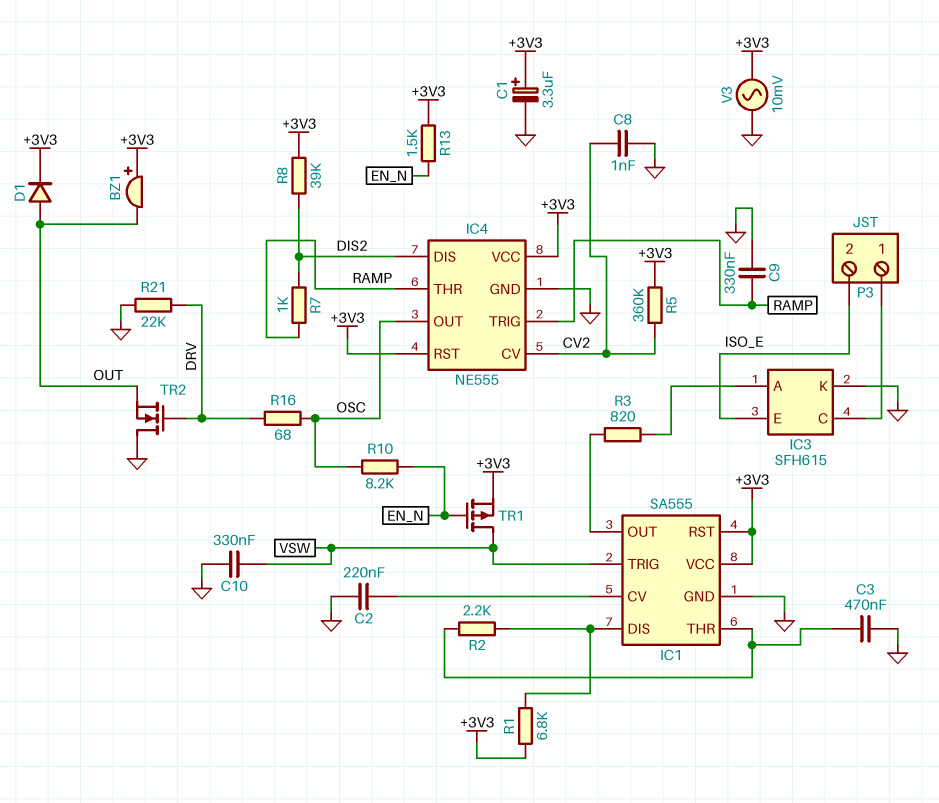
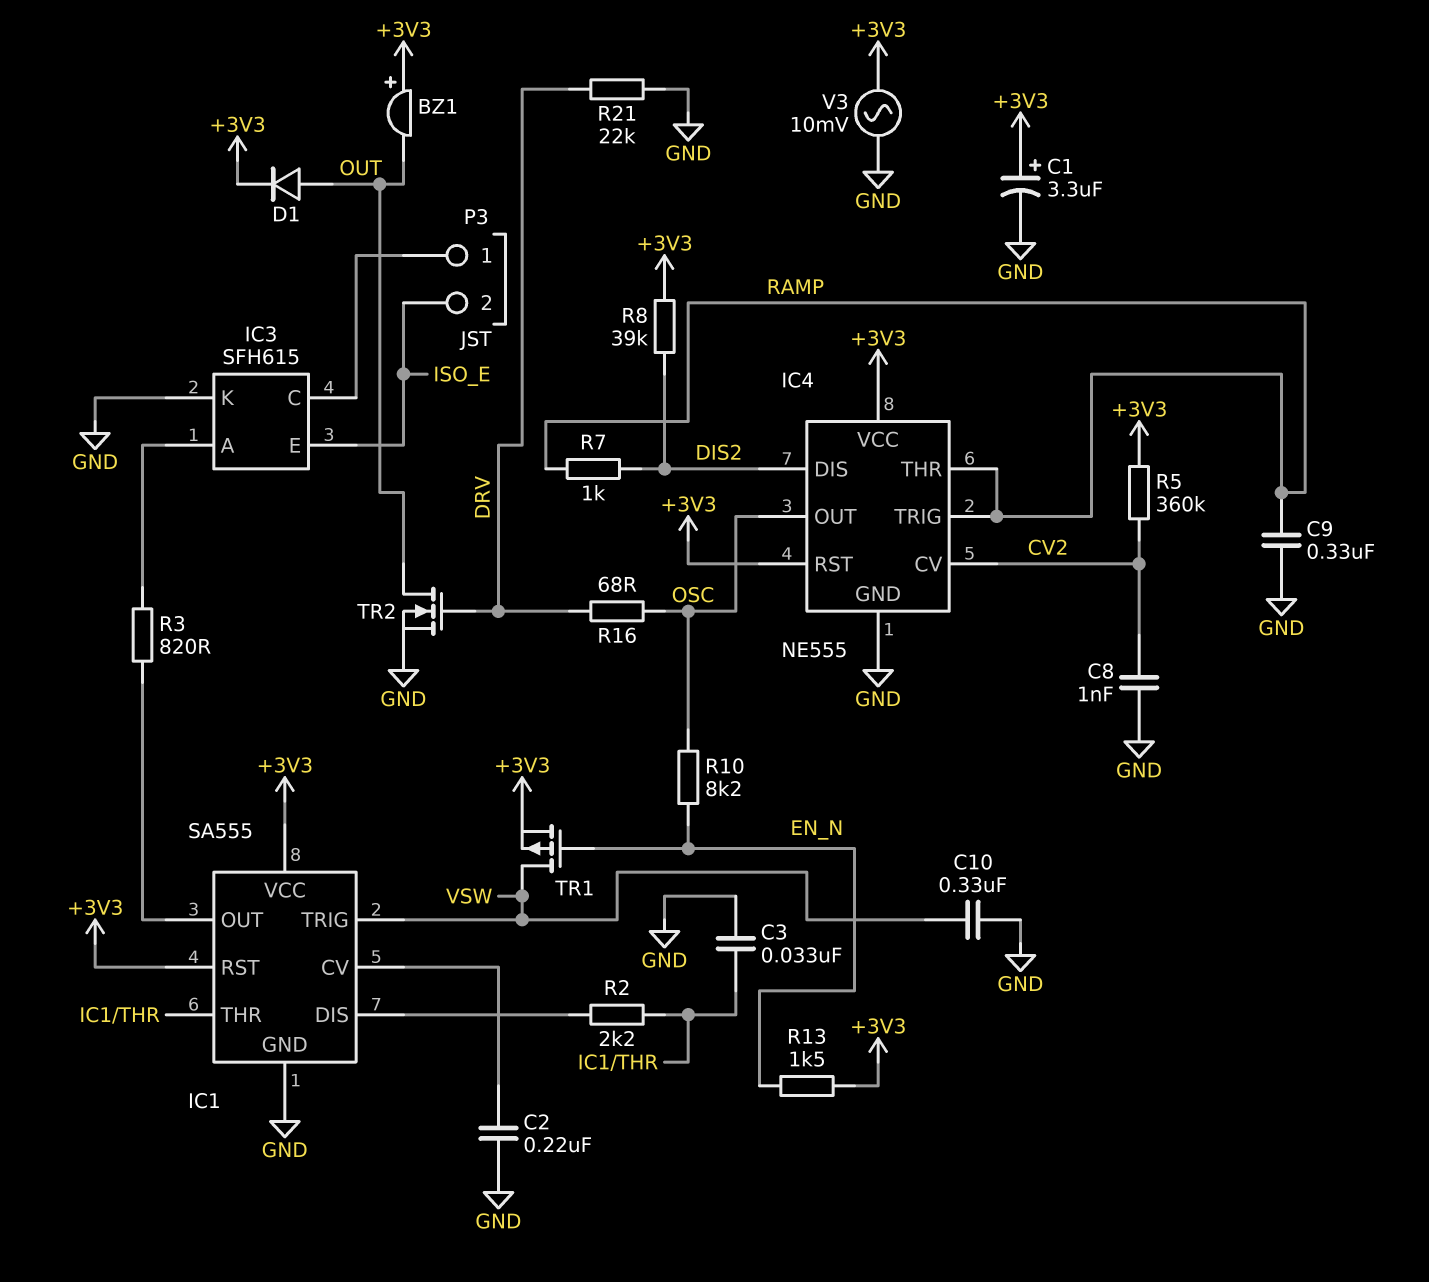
C3: 470nF (GND, IC1/THR) -> 33nF (GND, IC1/THR)
R1: 6.8k (+3V3, IC1/DIS) -> none
TR2: NMOS (G DRV, D GND, S OUT) -> NMOS (G DRV, D OUT, S GND)

